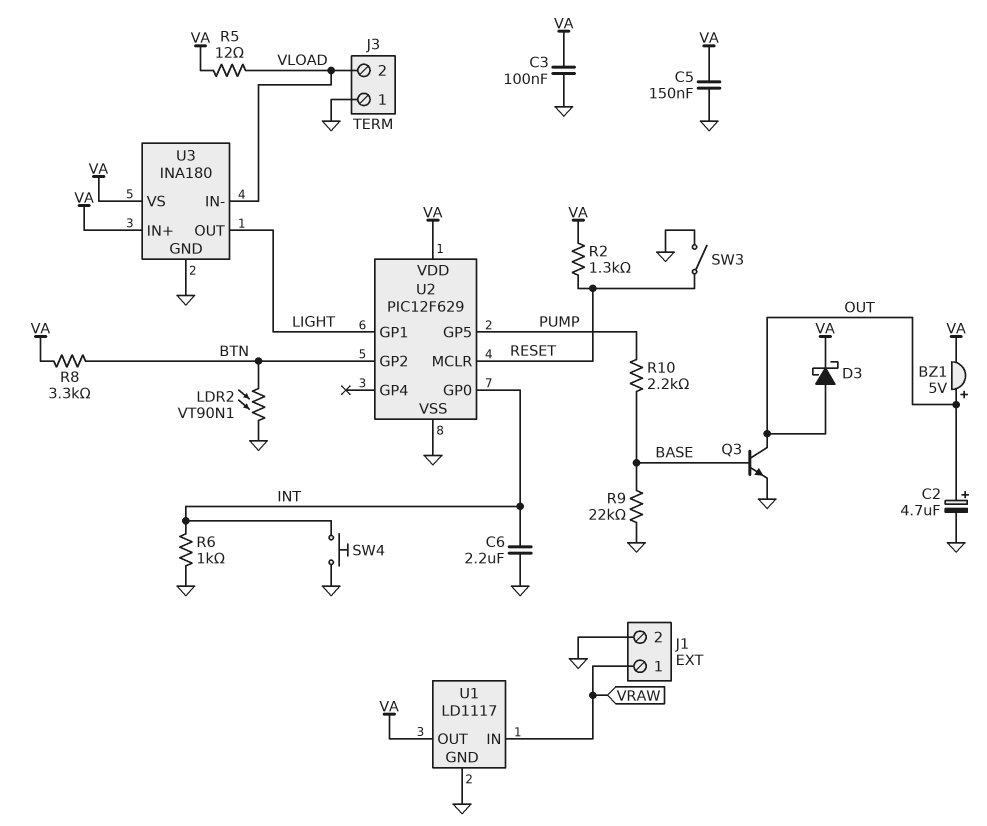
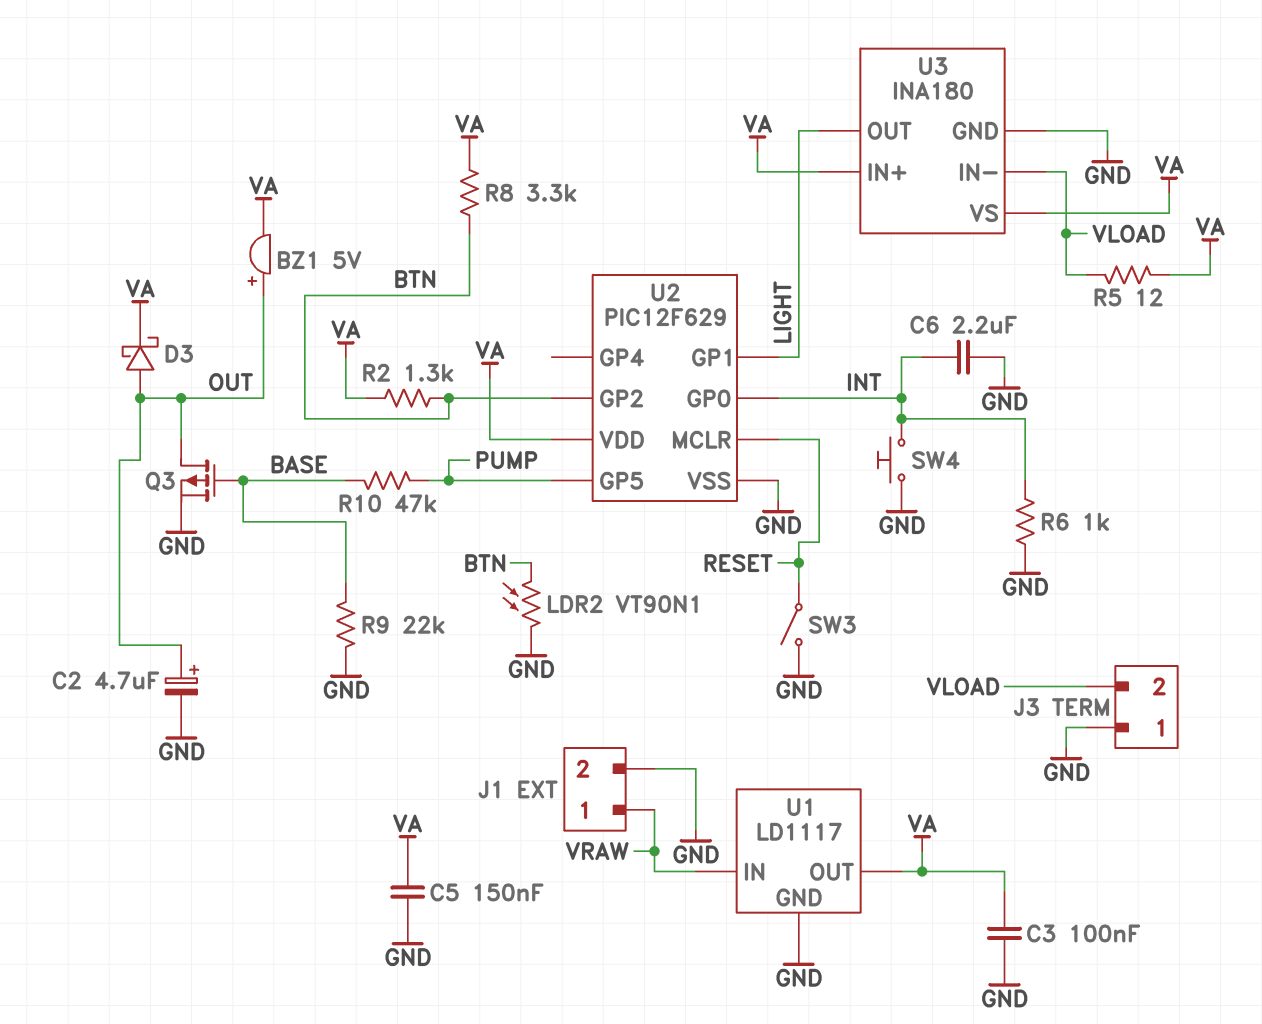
Q3: NPN (B BASE, C OUT, E GND) -> PMOS (G BASE, D OUT, S GND)
R2: 1.3k (RESET, VA) -> 1.3k (BTN, VA)
R10: 2.2k (BASE, PUMP) -> 47k (BASE, PUMP)

